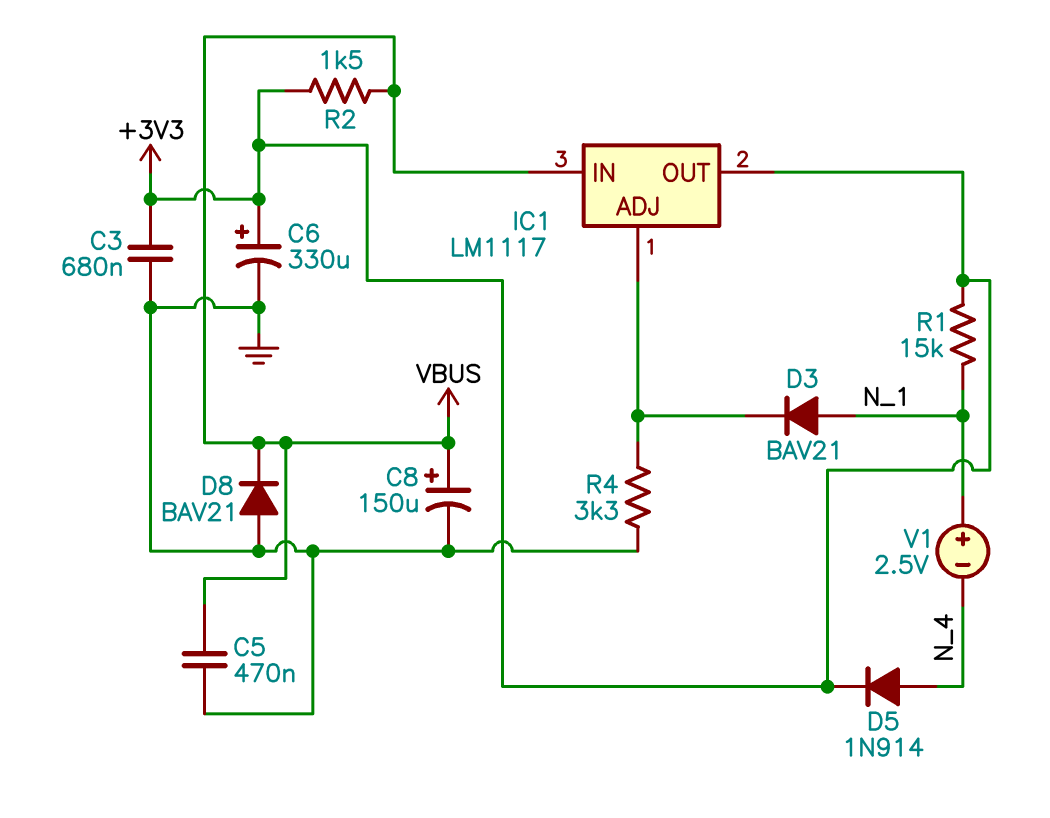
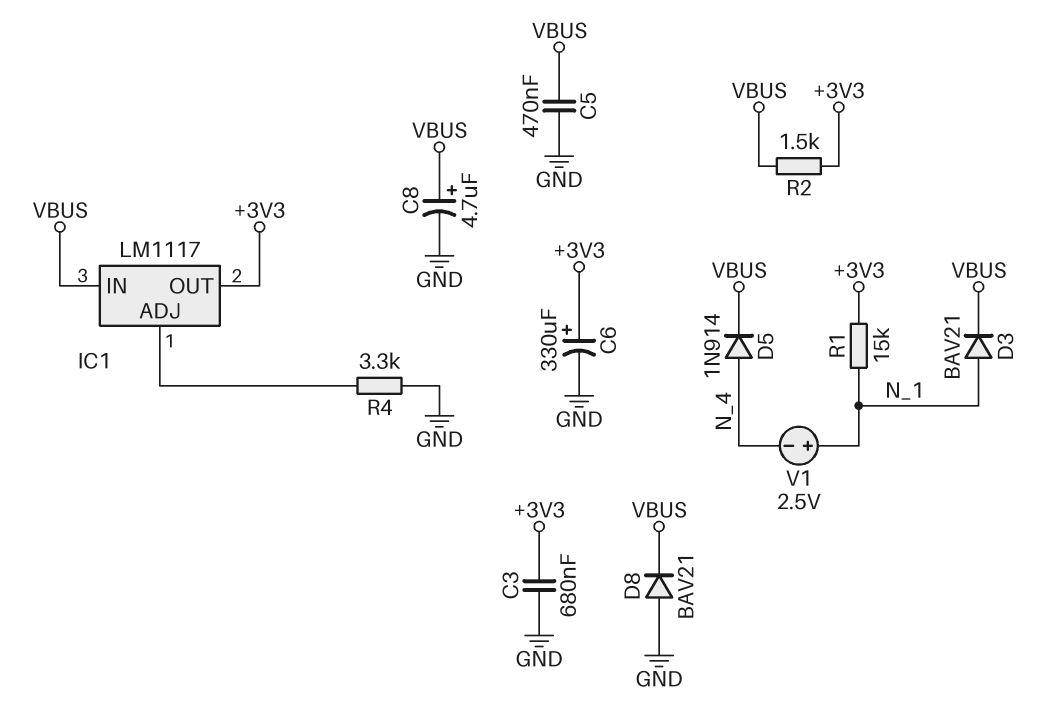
C8: 150uF (plus VBUS, minus GND) -> 4.7uF (plus VBUS, minus GND)
D3: diode BAV21 (A N_1, K IC1/ADJ) -> diode BAV21 (A N_1, K VBUS)
D5: diode 1N914 (A N_4, K +3V3) -> diode 1N914 (A N_4, K VBUS)

